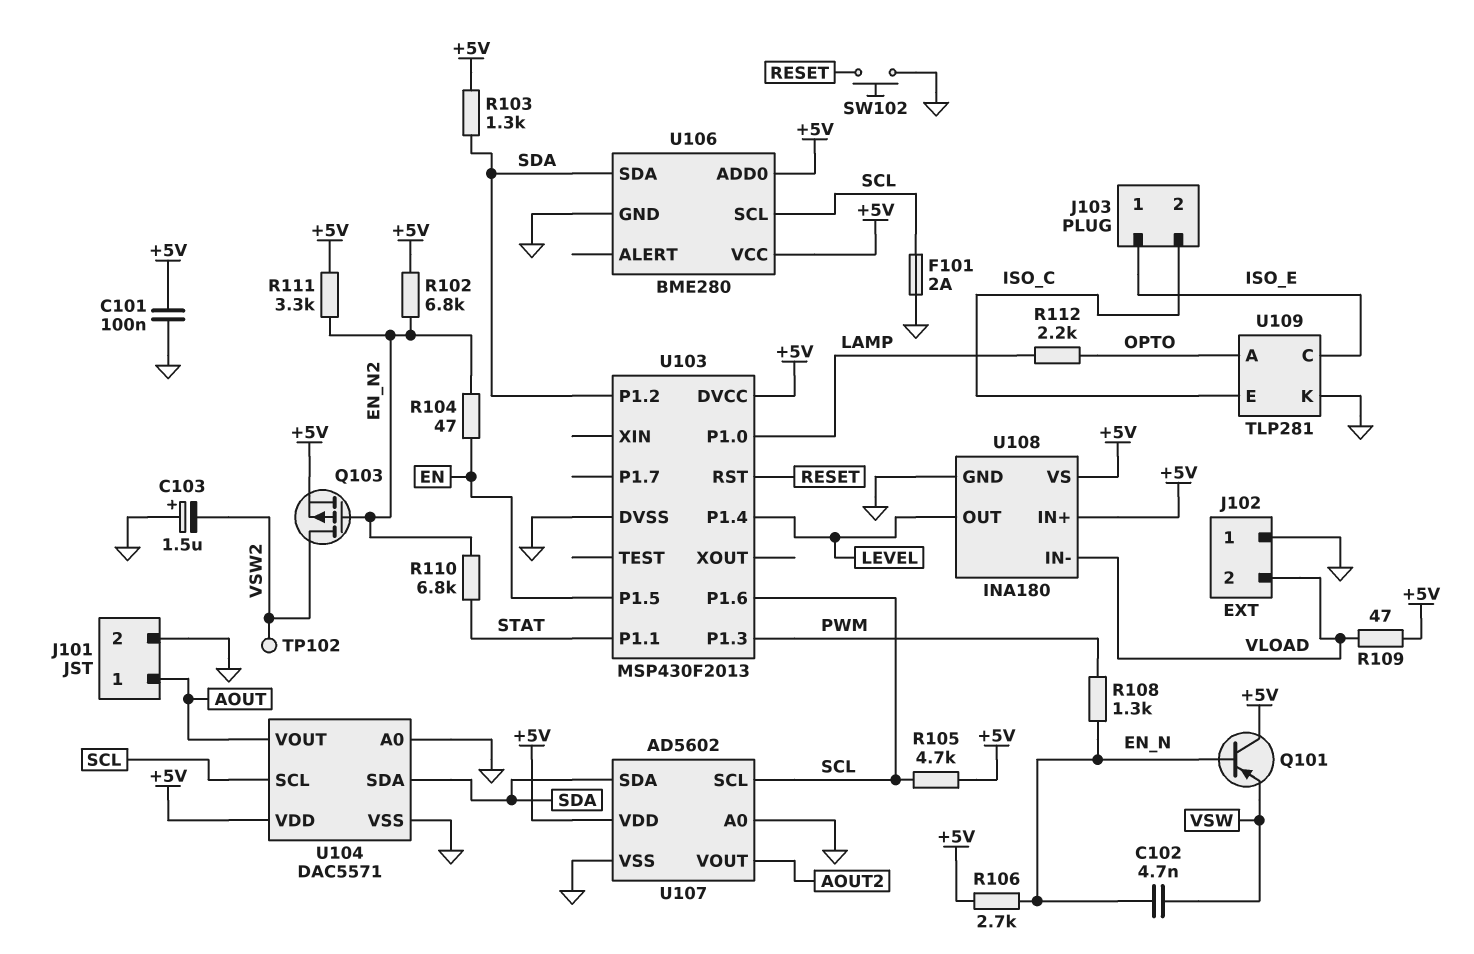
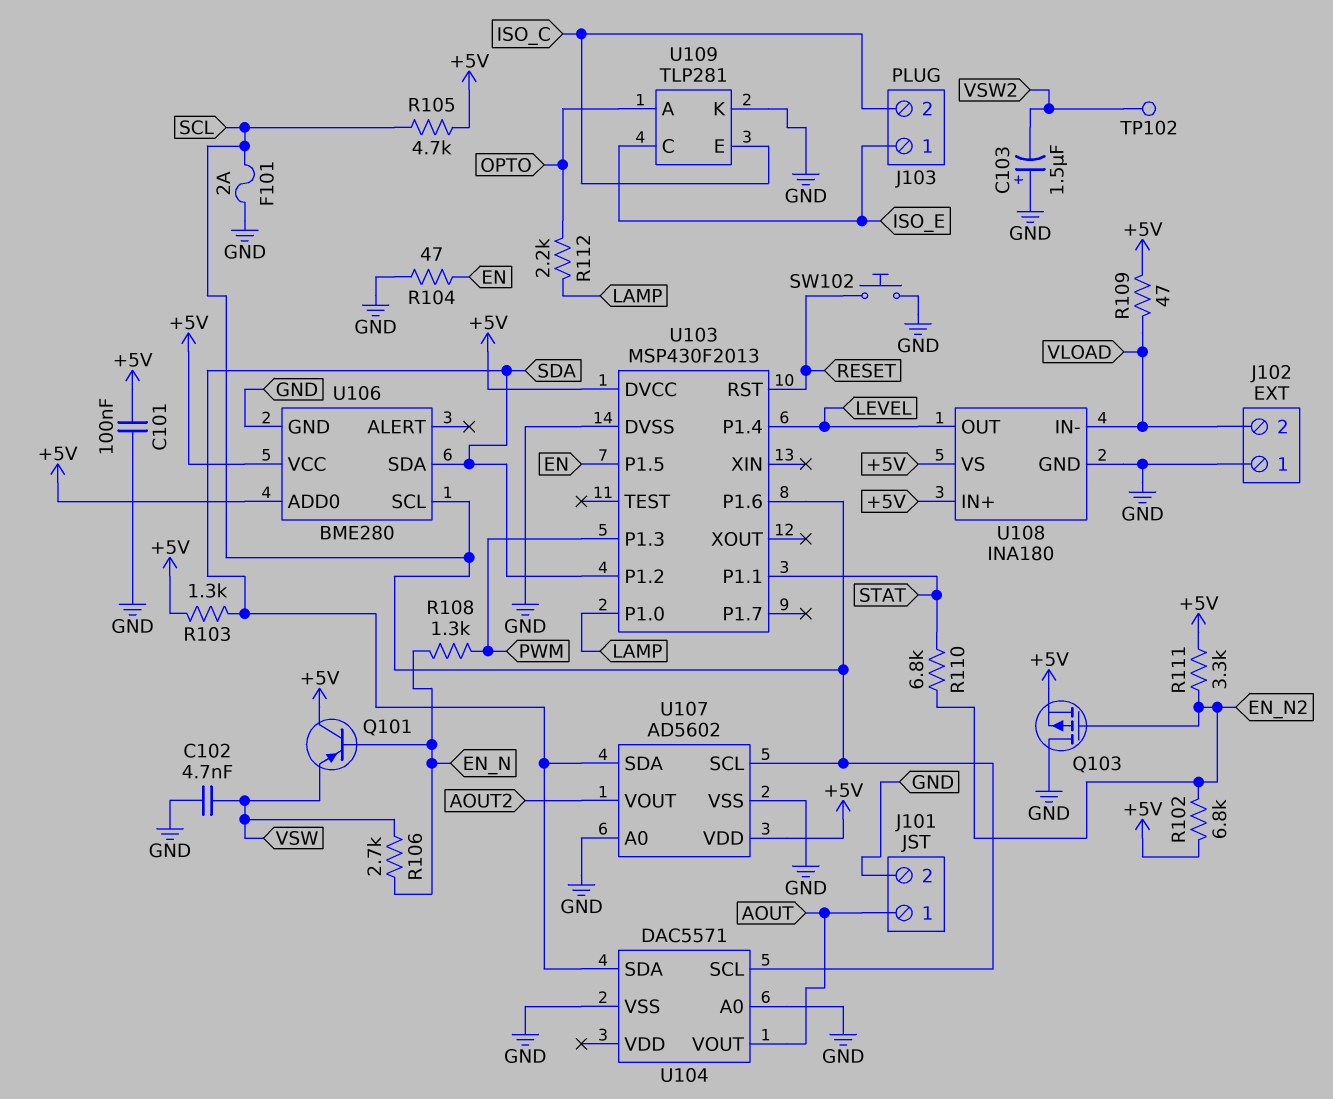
C102: 4.7nF (EN_N, VSW) -> 4.7nF (GND, VSW)
Q103: PMOS (G EN_N2, D VSW2, S +5V) -> PMOS (G EN_N2, D GND, S +5V)
R104: 47 (EN, EN_N2) -> 47 (EN, GND)
R106: 2.7k (+5V, EN_N) -> 2.7k (EN_N, VSW)
U104 pin VDD: +5V -> none

